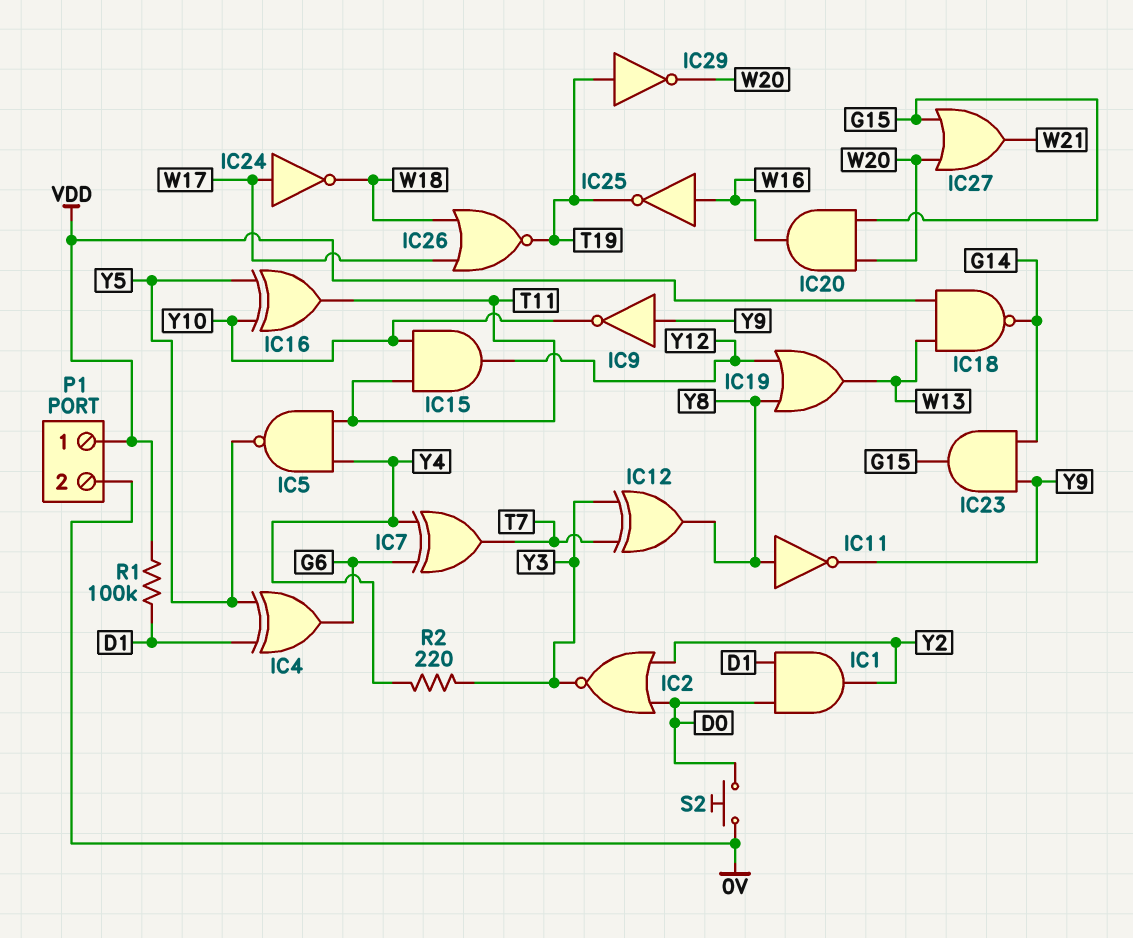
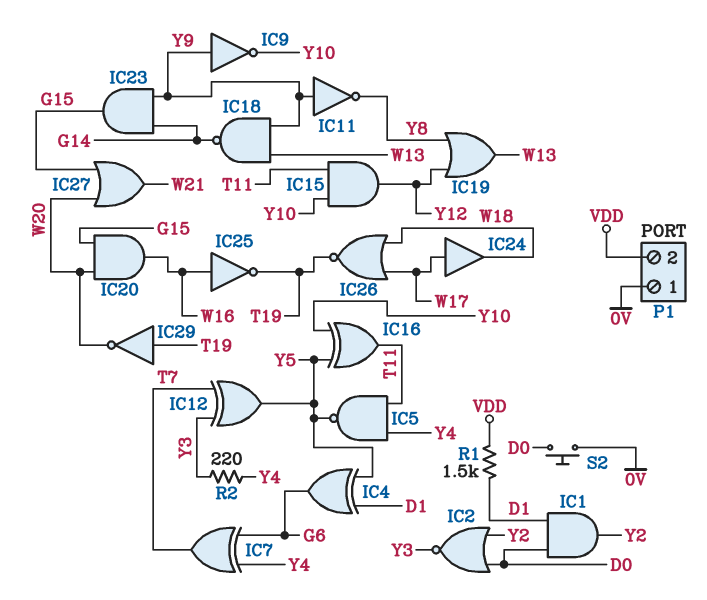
IC11: NOT (in Y8, out Y9) -> NOT (in Y9, out Y8)
IC12: XOR (in T7, in Y3, out Y8) -> XOR (in T7, in Y3, out Y5)
IC18: NAND (in VDD, in W13, out G14) -> NAND (in W13, in Y9, out G14)
IC24: NOT (in W17, out W18) -> buffer (in W17, out W18)
P1 pin 1: VDD -> 0V
P1 pin 2: 0V -> VDD
R1: 100k (D1, VDD) -> 1.5k (D1, VDD)

